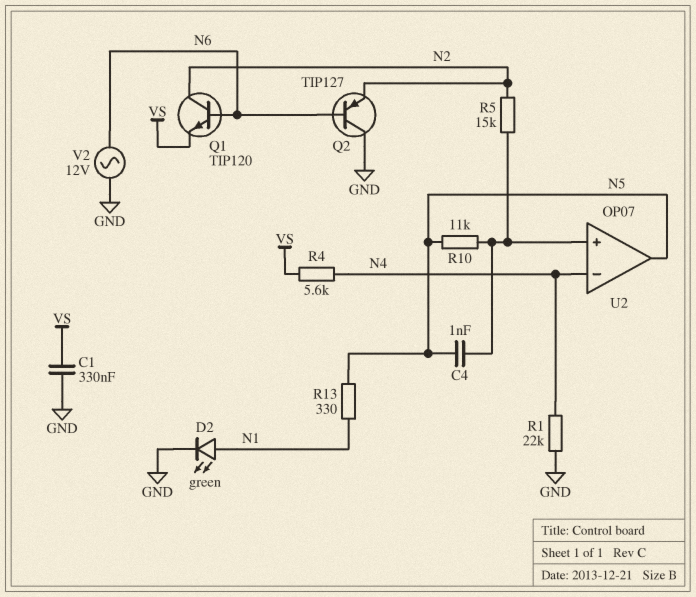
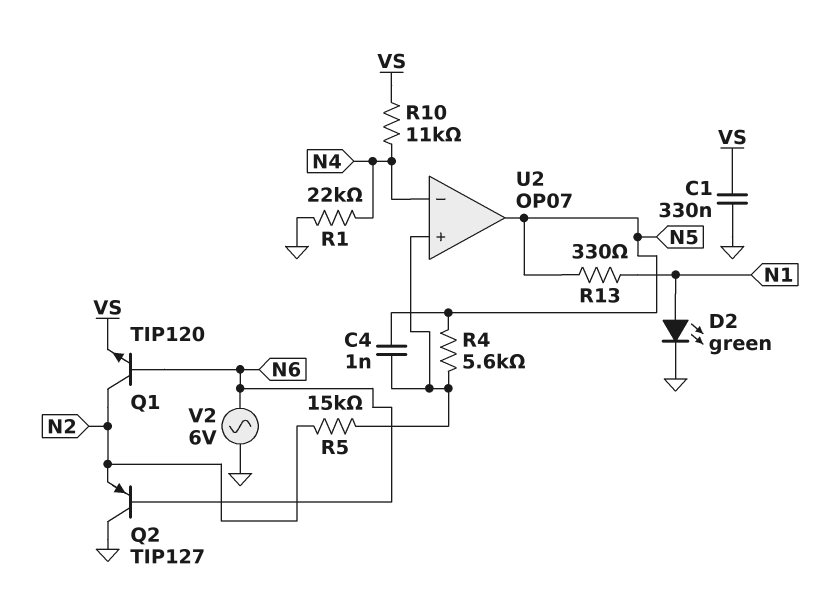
R4: 5.6k (N4, VS) -> 5.6k (N5, U2/in+)
R10: 11k (N5, U2/in+) -> 11k (N4, VS)
V2: AC 12V (GND, N6) -> AC 6V (GND, N6)

